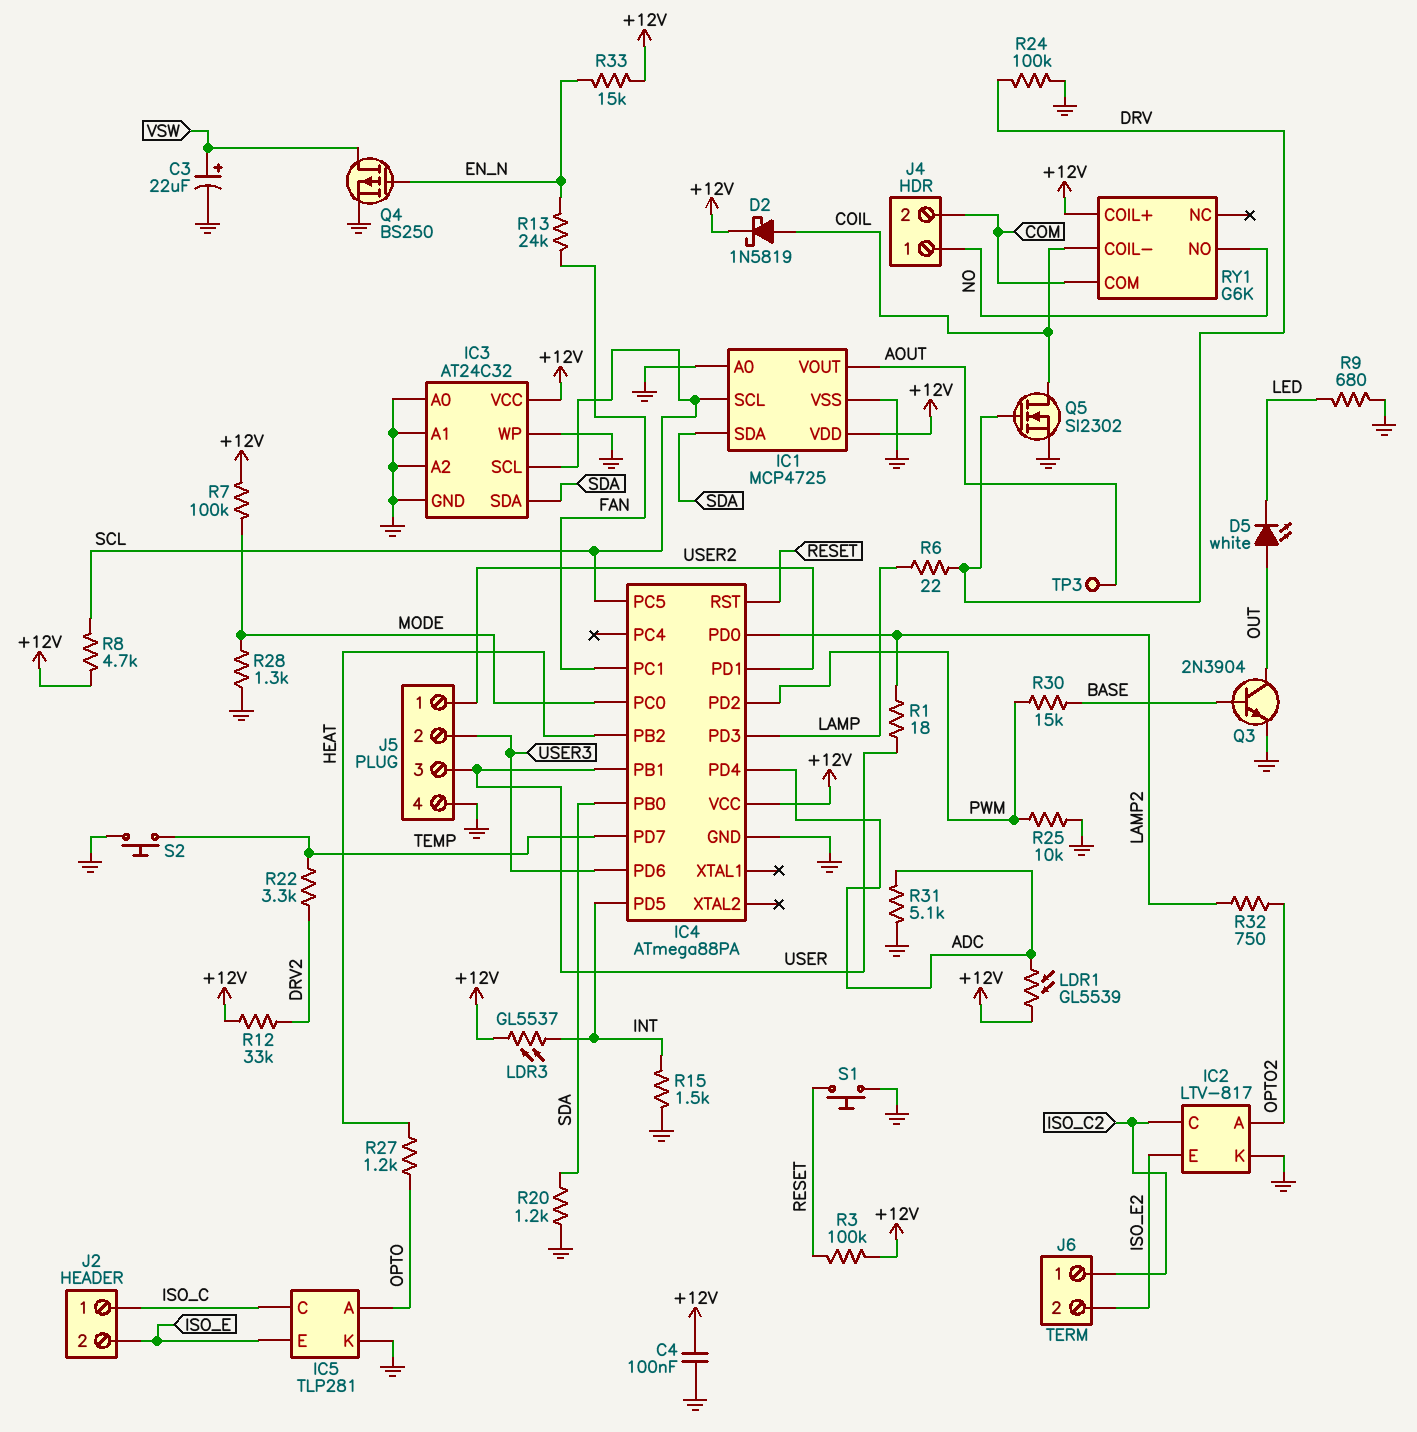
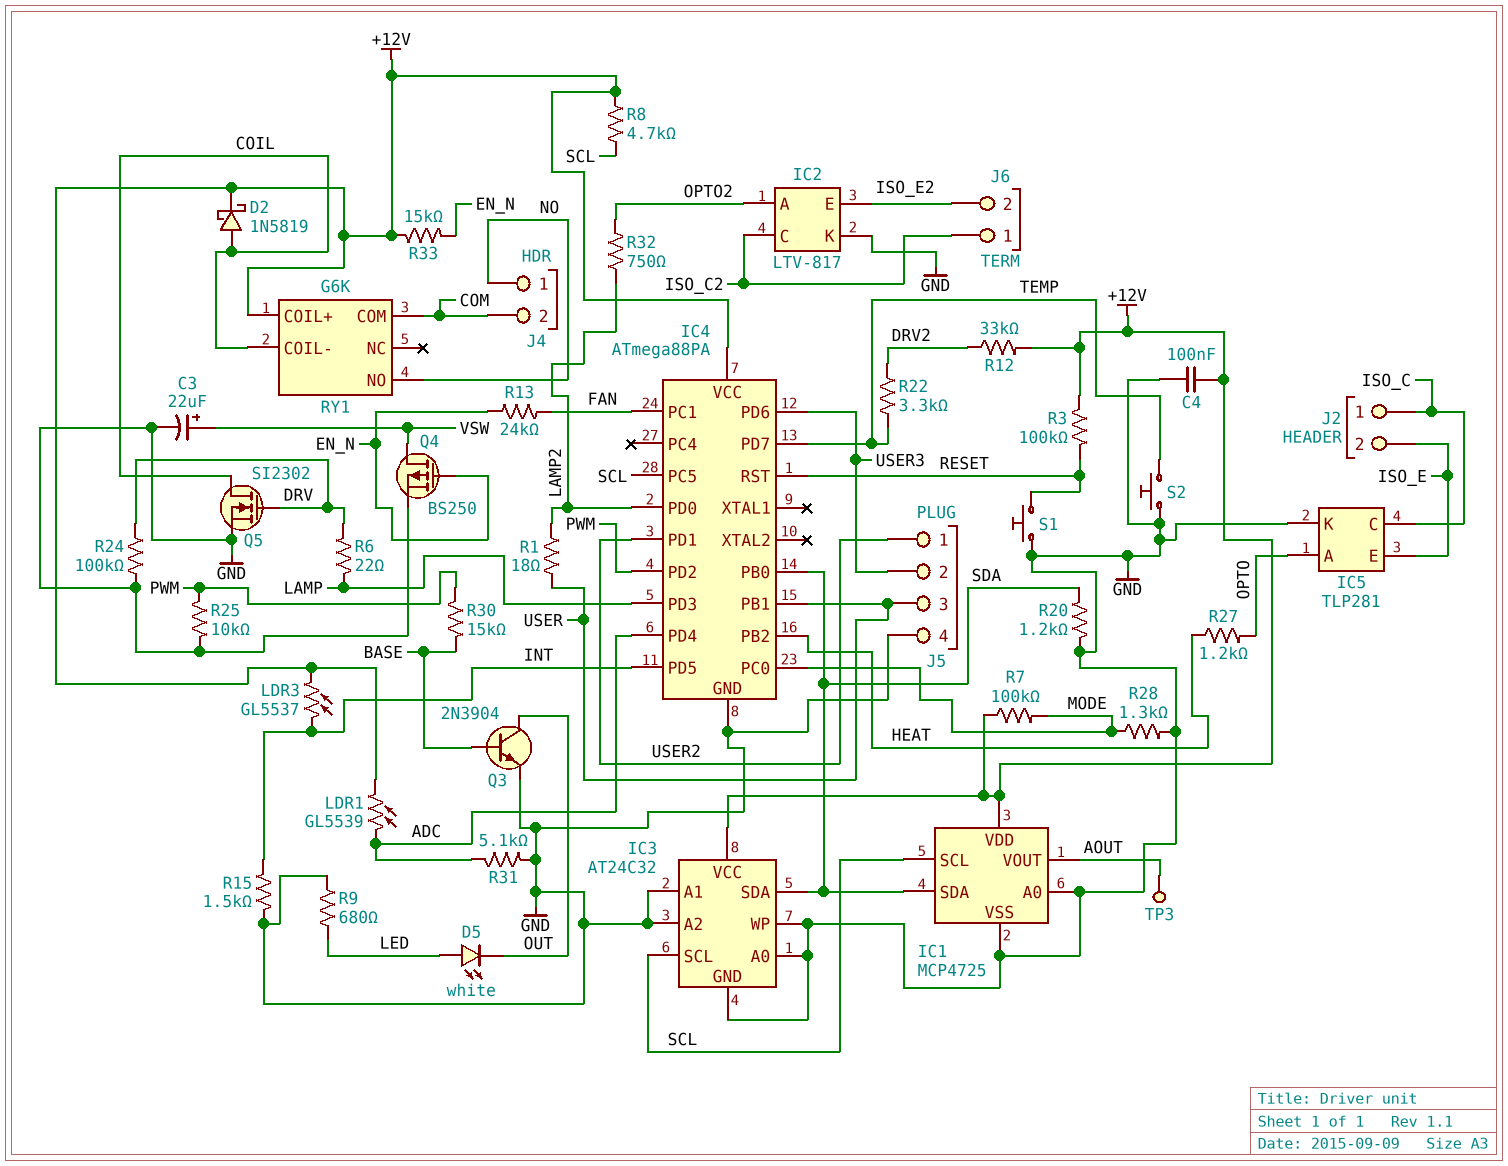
D5: LED white (A OUT, K LED) -> LED white (A LED, K OUT)

